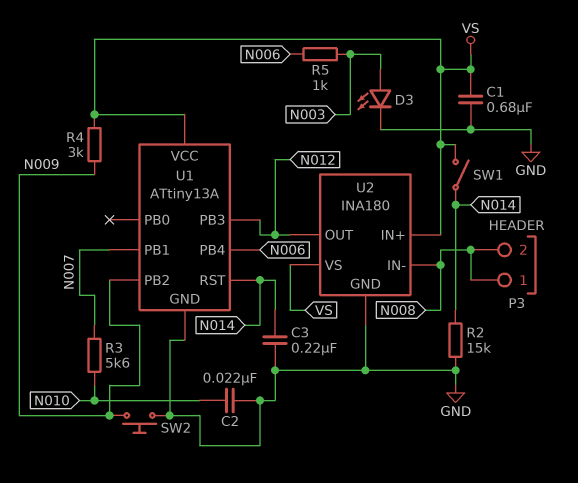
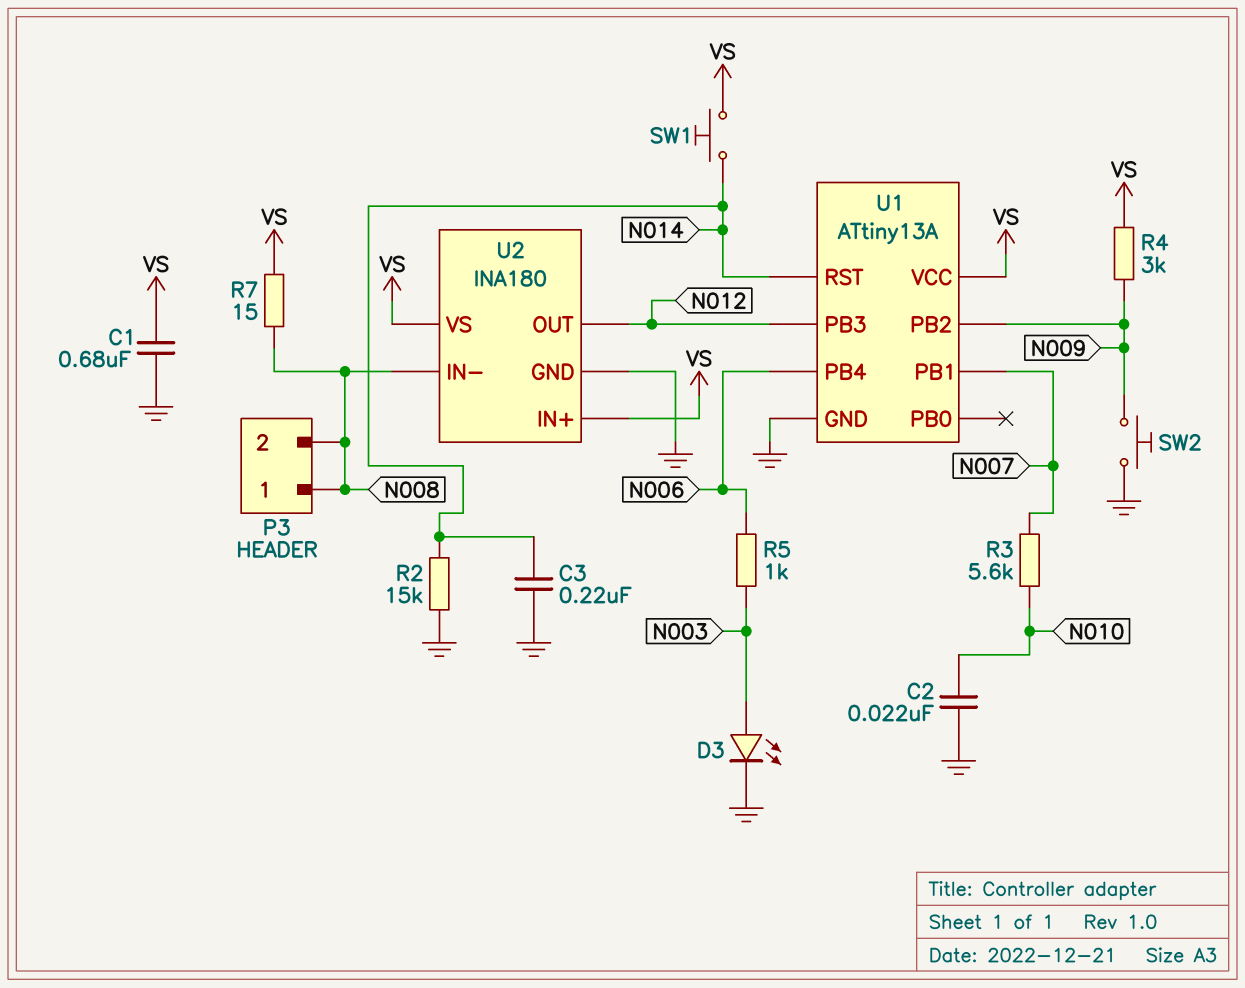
R7: none -> 15 (N008, VS)
SW1: switch (N014, VS) -> button (N014, VS)

